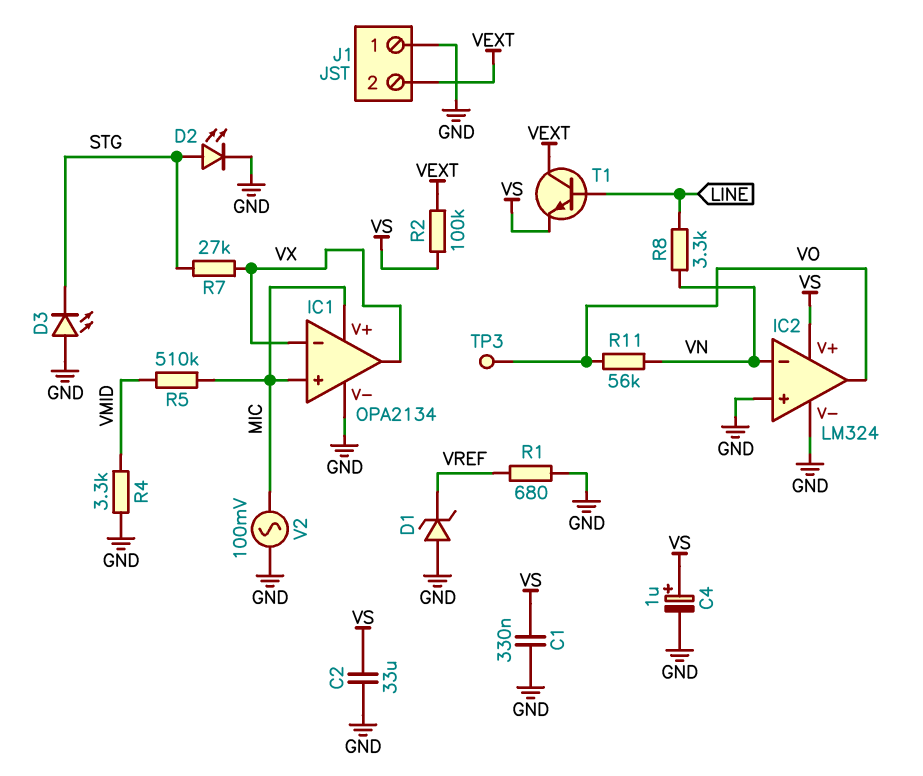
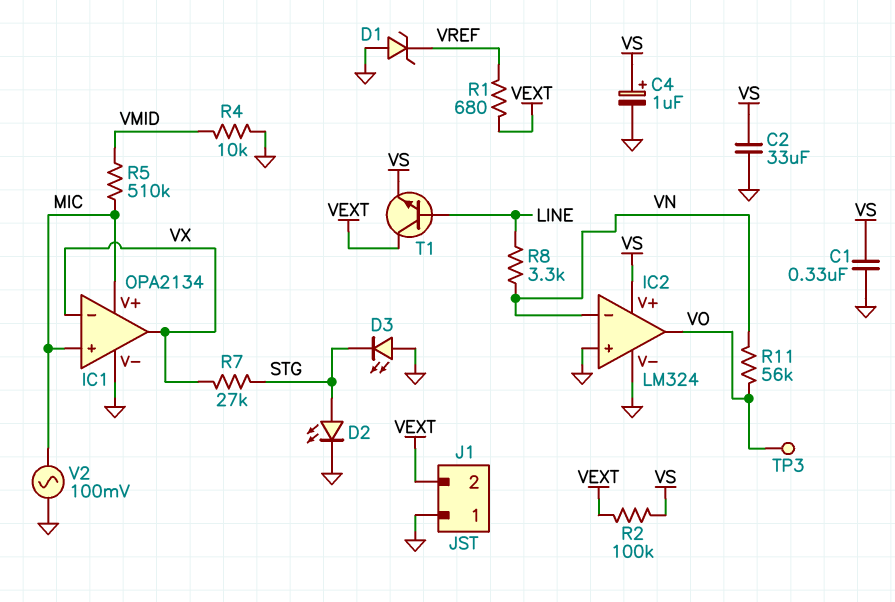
R1: 680 (GND, VREF) -> 680 (VEXT, VREF)
R4: 3.3k (GND, VMID) -> 10k (GND, VMID)

